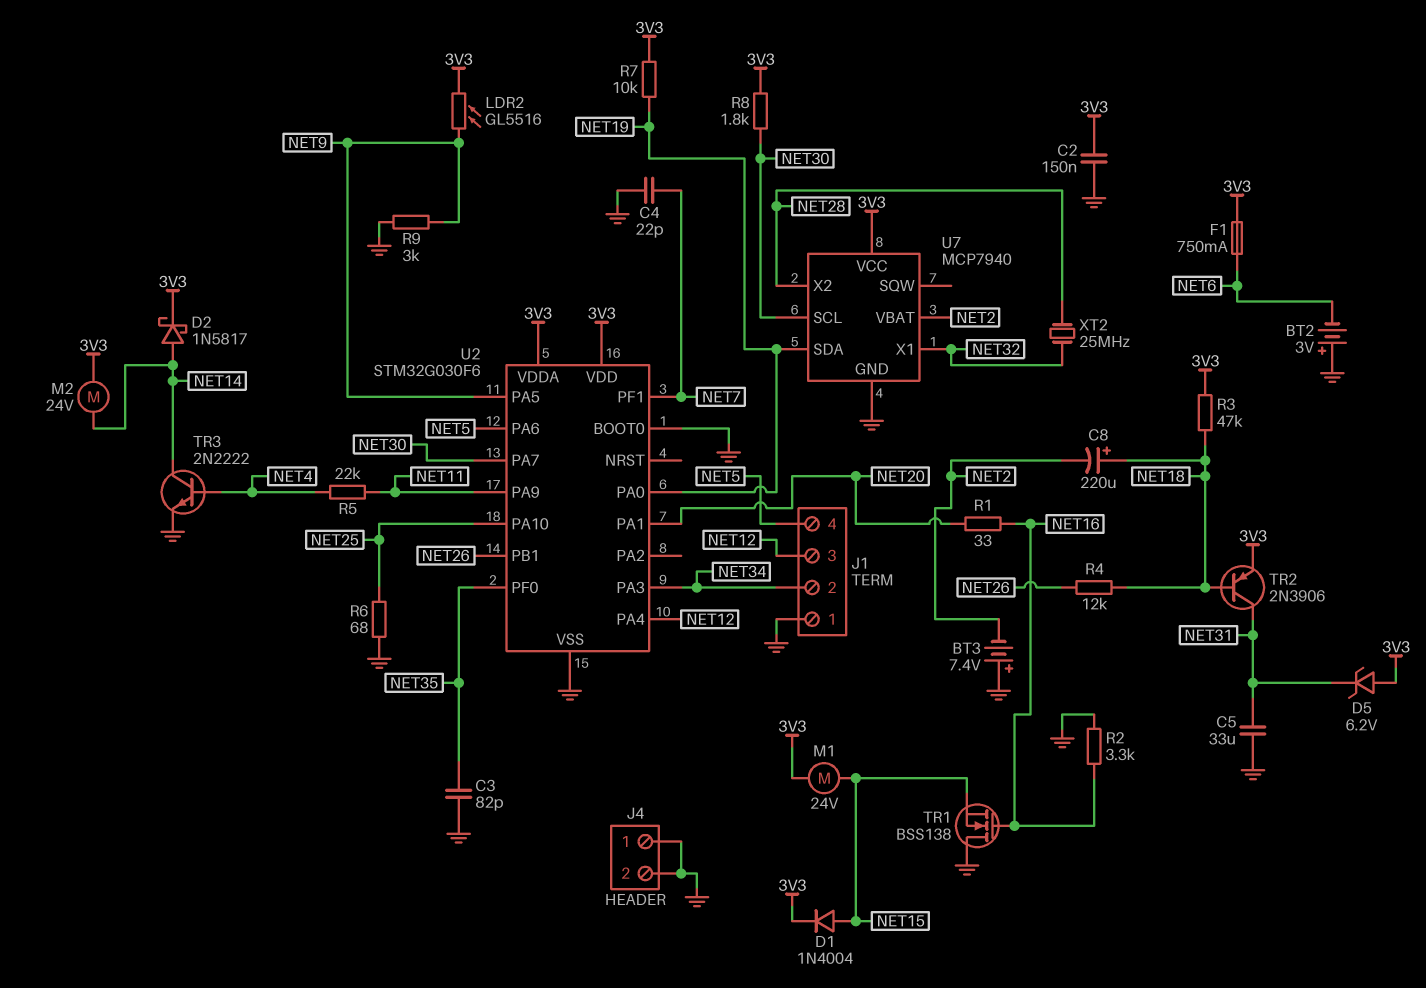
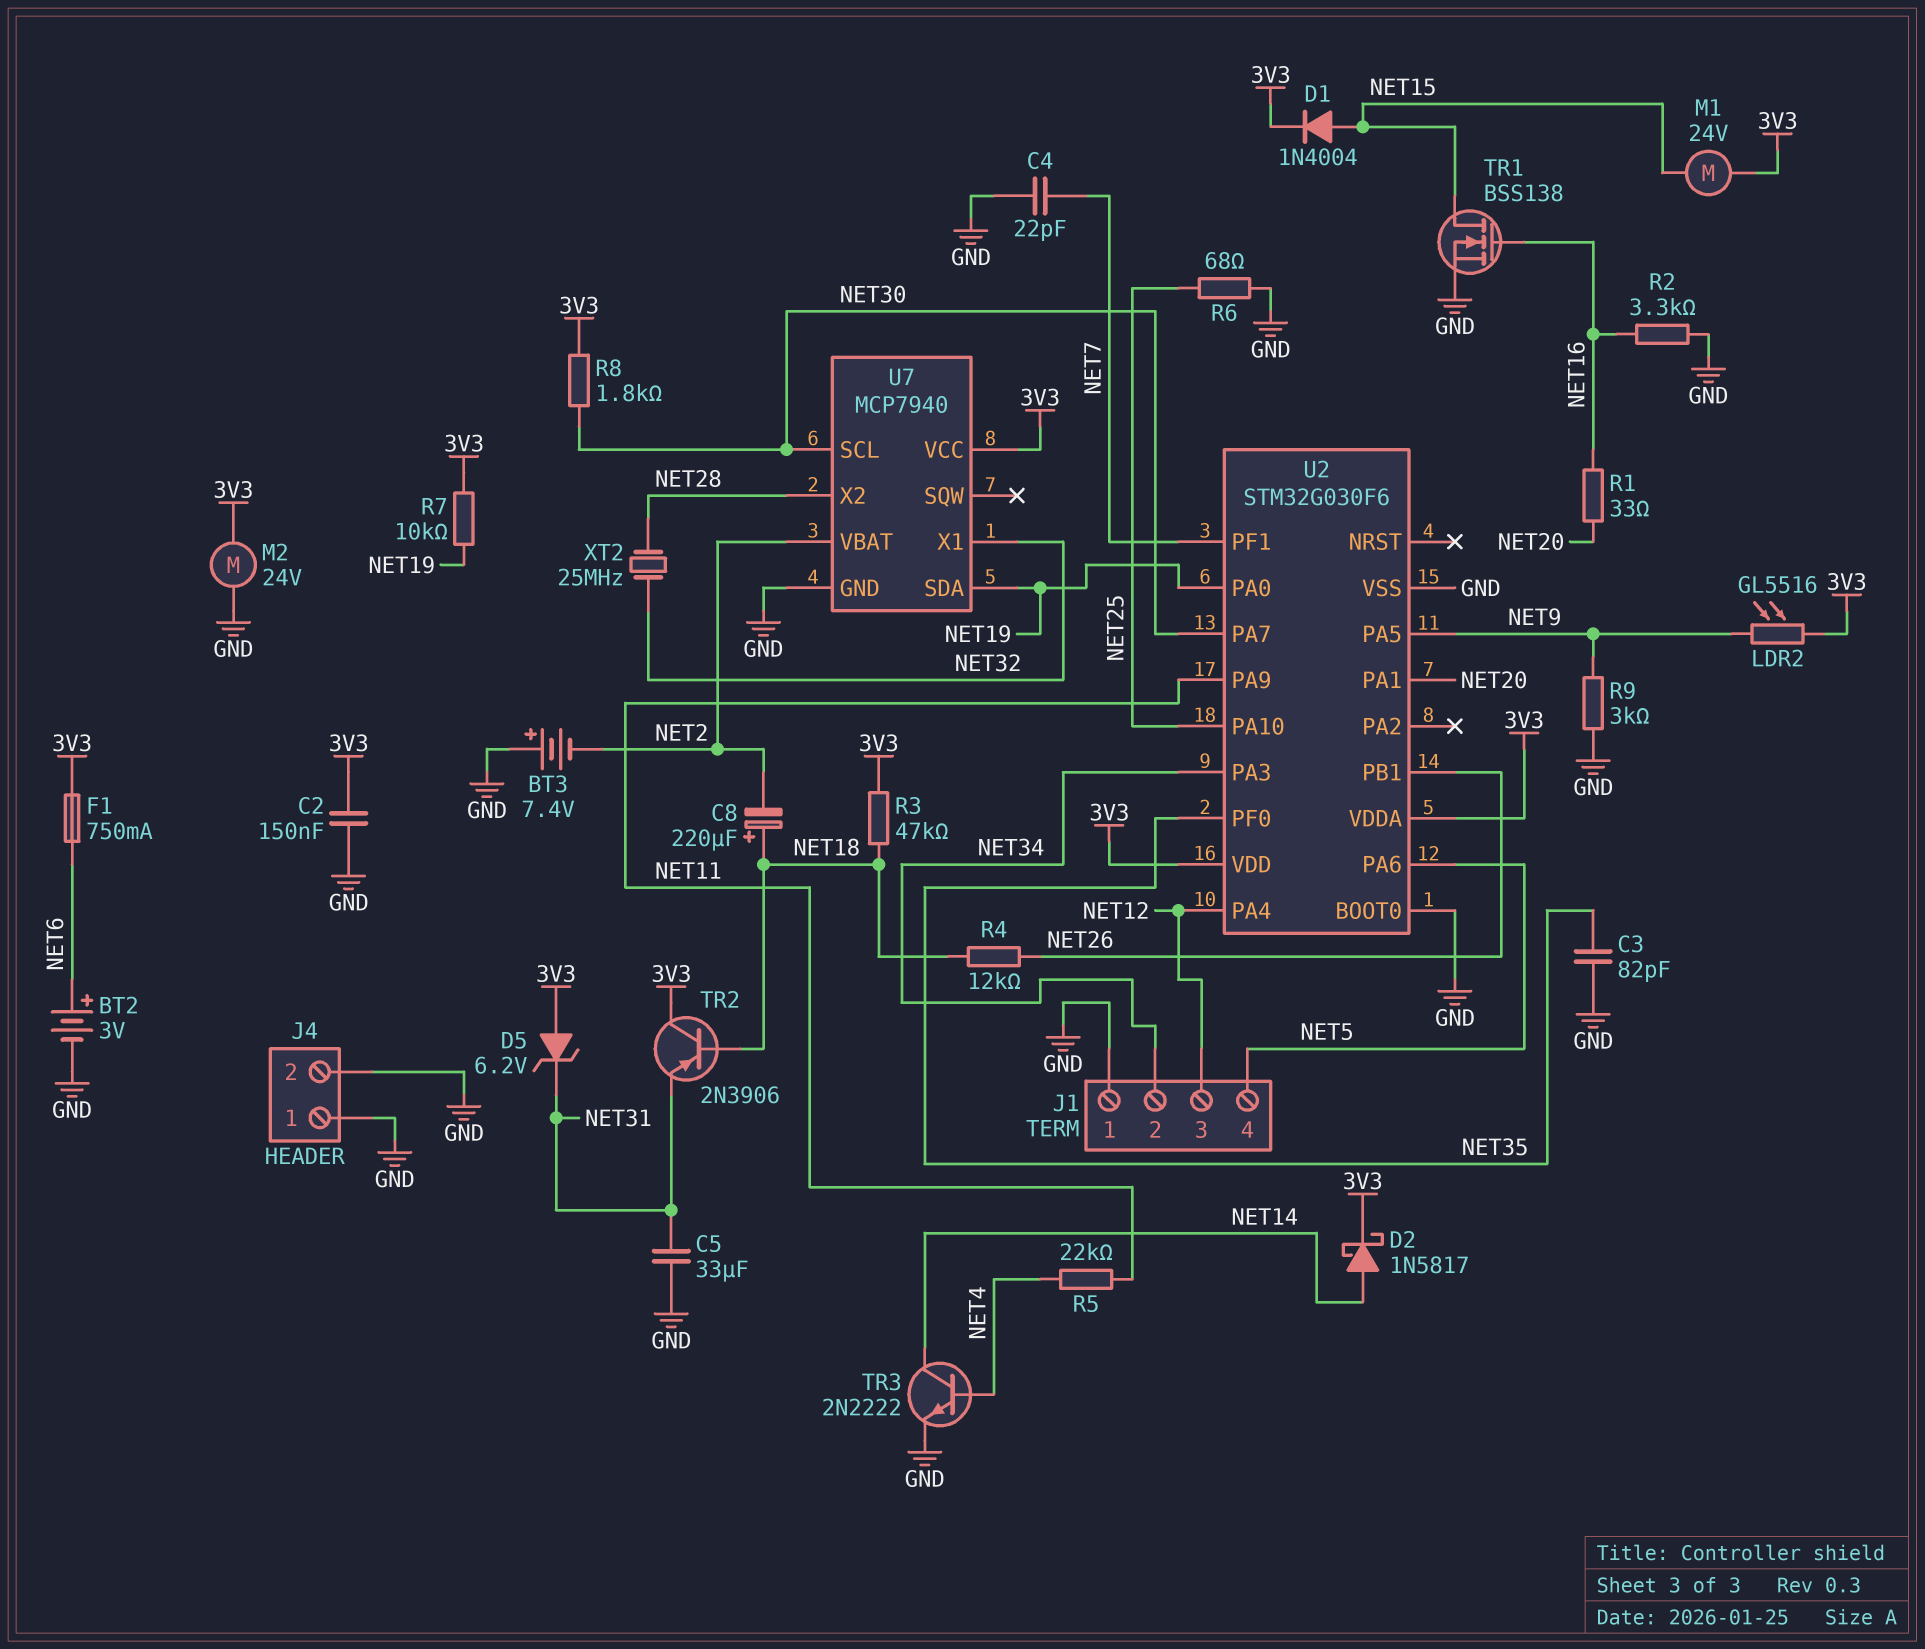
BT2: 3V (plus GND, minus NET6) -> 3V (plus NET6, minus GND)
M2: motor 24V (3V3, NET14) -> motor 24V (3V3, GND)
TR1: NMOS BSS138 (G NET16, D GND, S NET15) -> NMOS BSS138 (G NET16, D NET15, S GND)
TR2: PNP 2N3906 (B NET18, C NET31, E 3V3) -> PNP 2N3906 (B NET18, C 3V3, E NET31)

